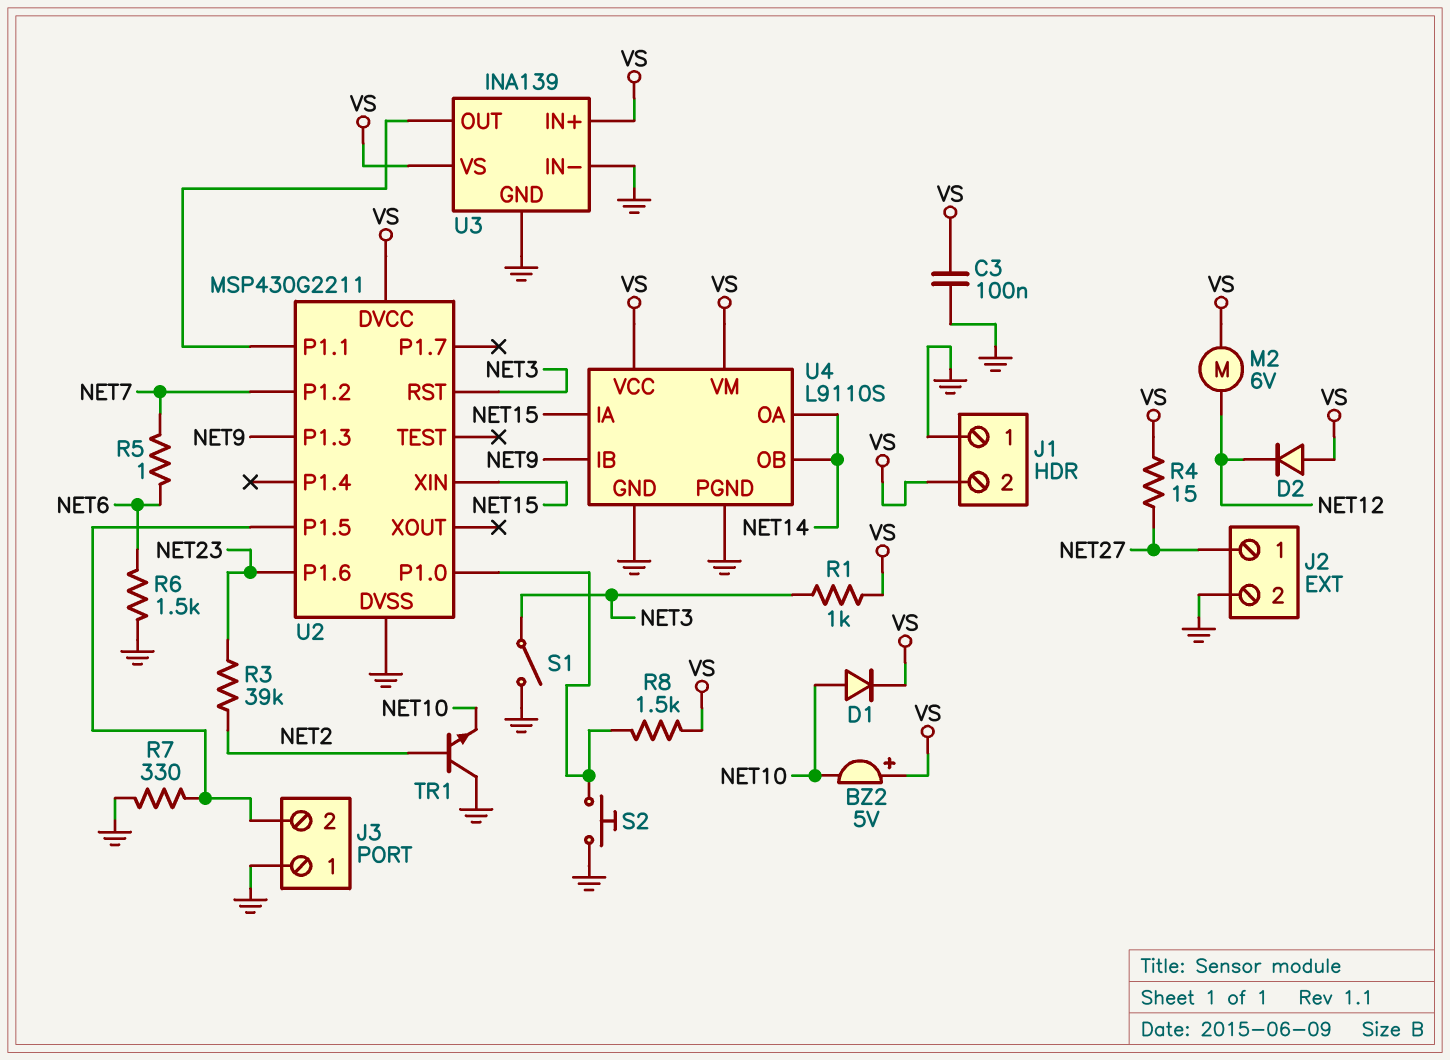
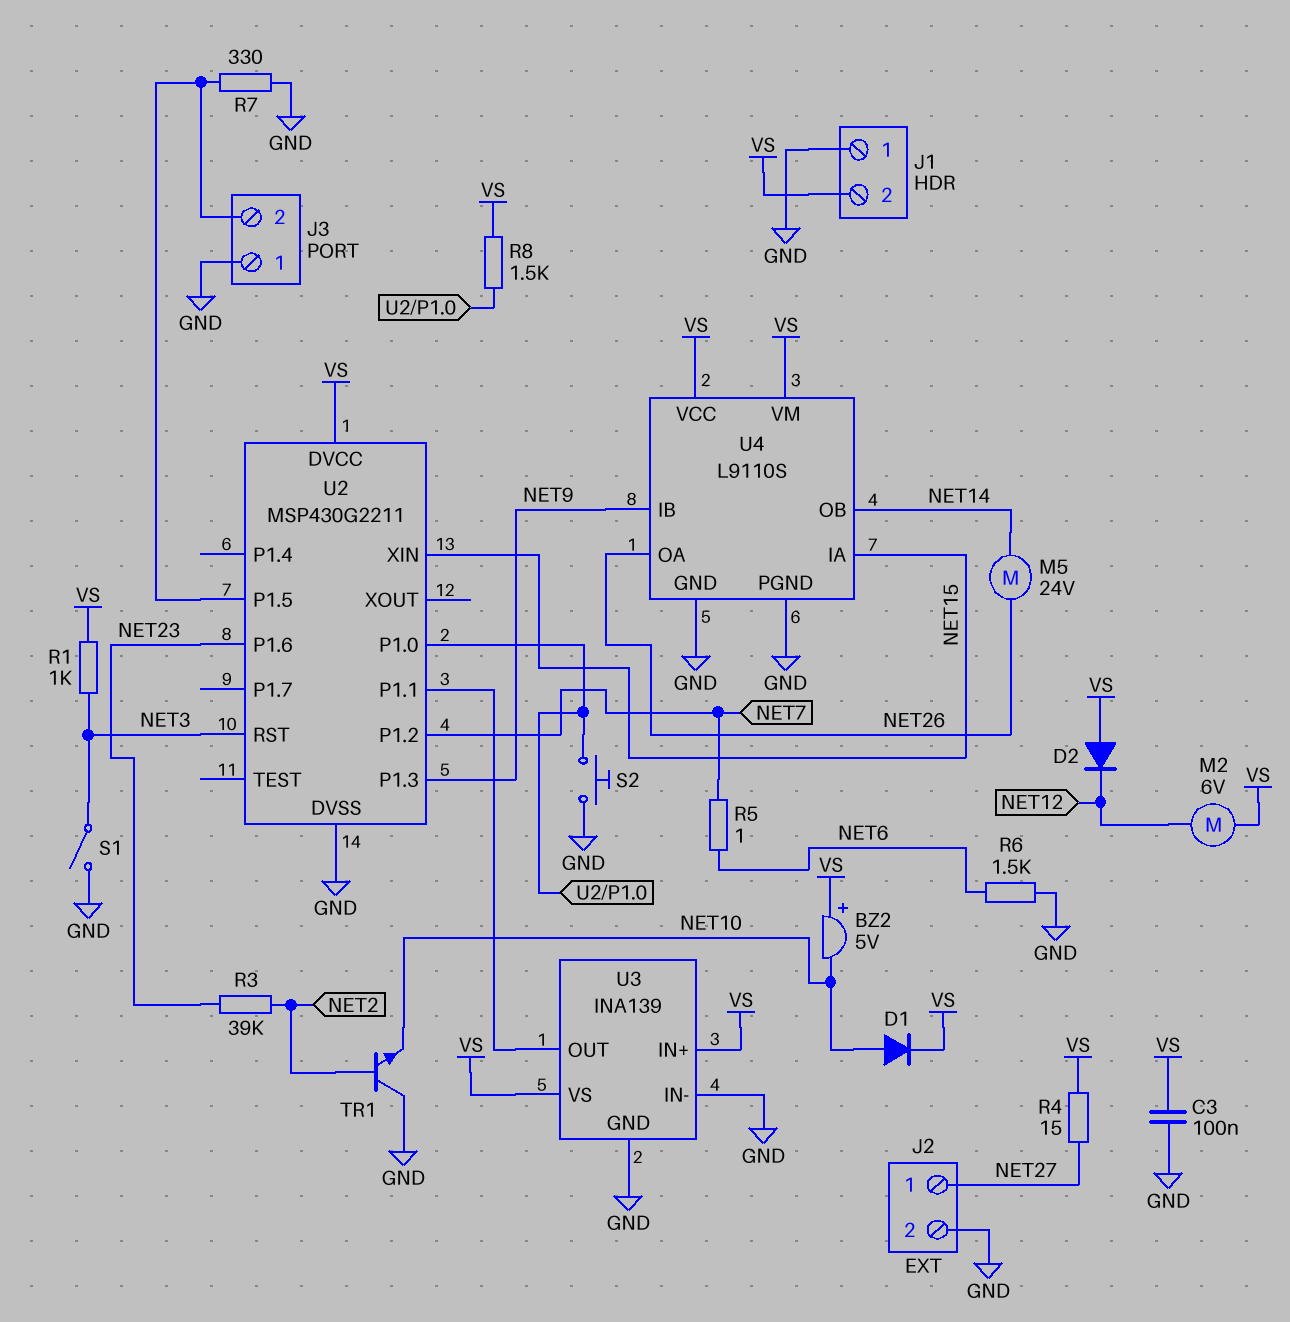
M5: none -> motor 24V (NET14, NET26)
U4 pin OA: NET14 -> NET26

